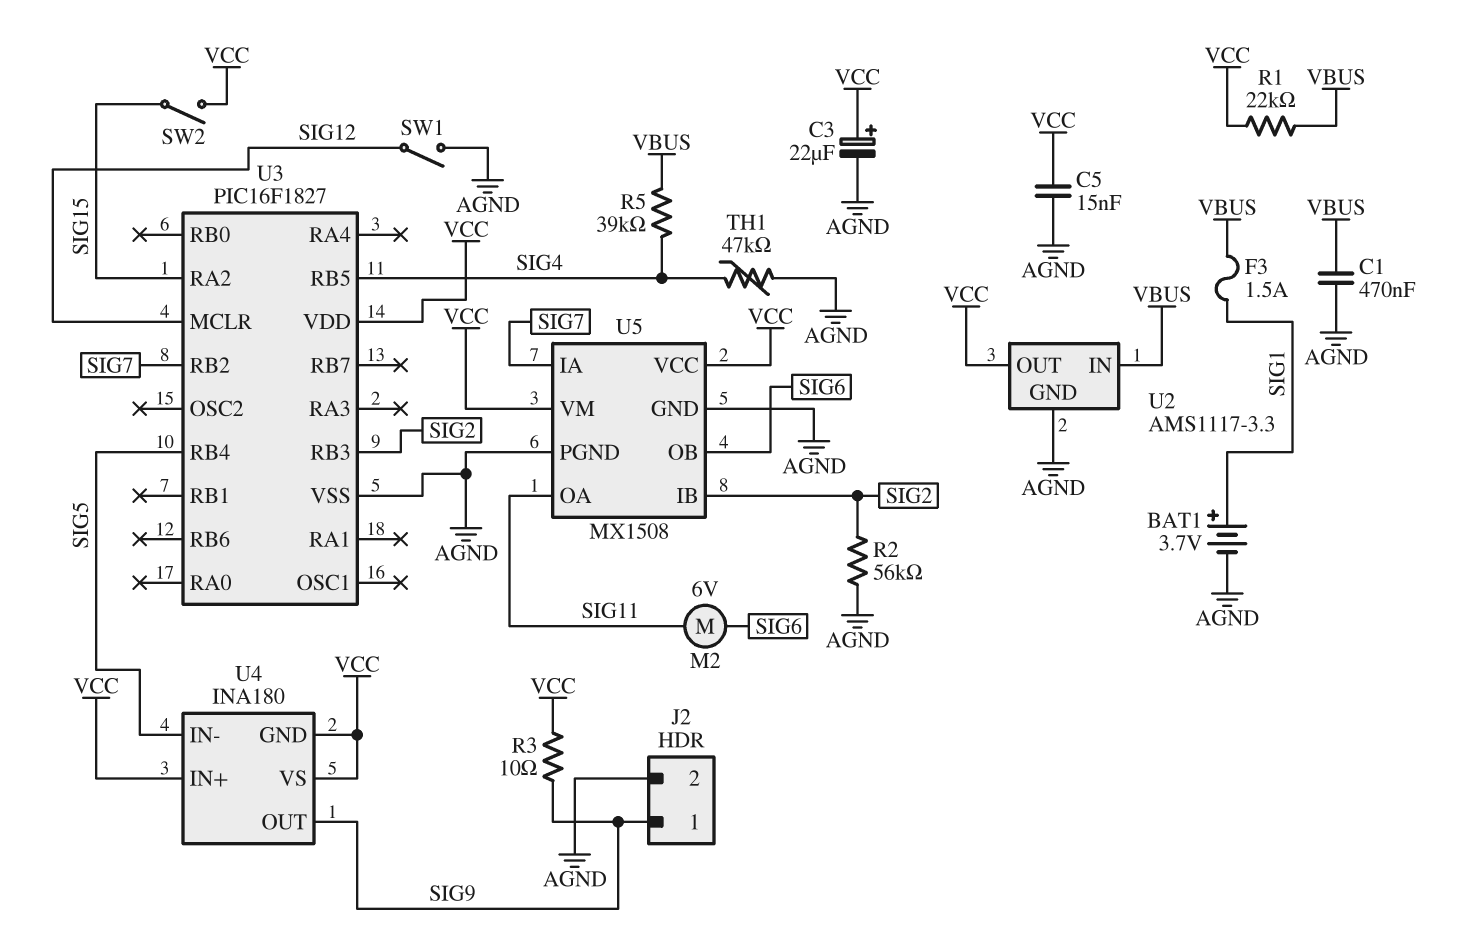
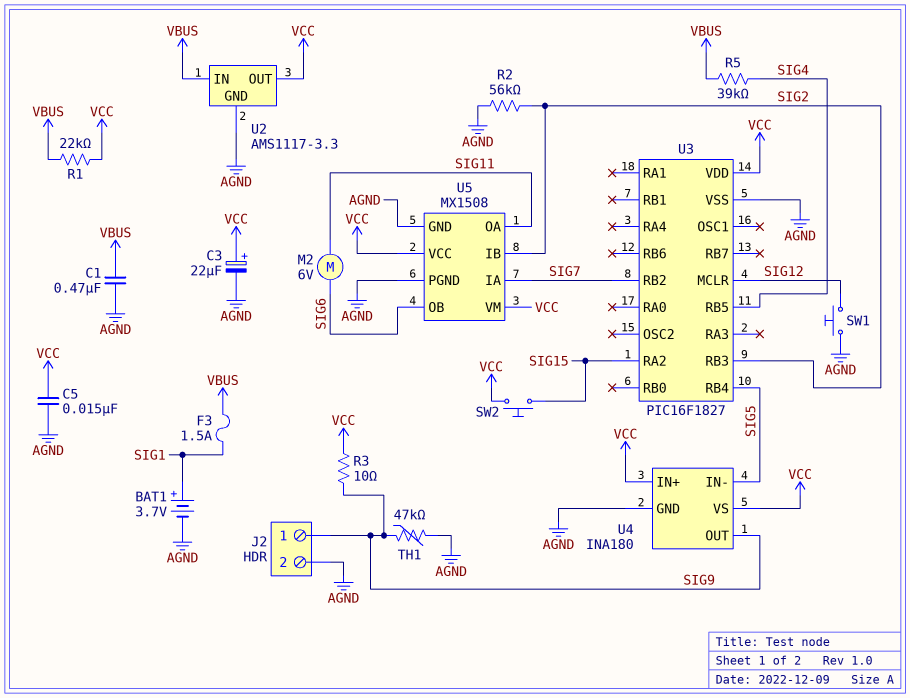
SW1: switch (AGND, SIG12) -> button (AGND, SIG12)
SW2: switch (SIG15, VCC) -> button (SIG15, VCC)
TH1: 47k (AGND, SIG4) -> 47k (AGND, SIG9)
U4 pin GND: VCC -> AGND

